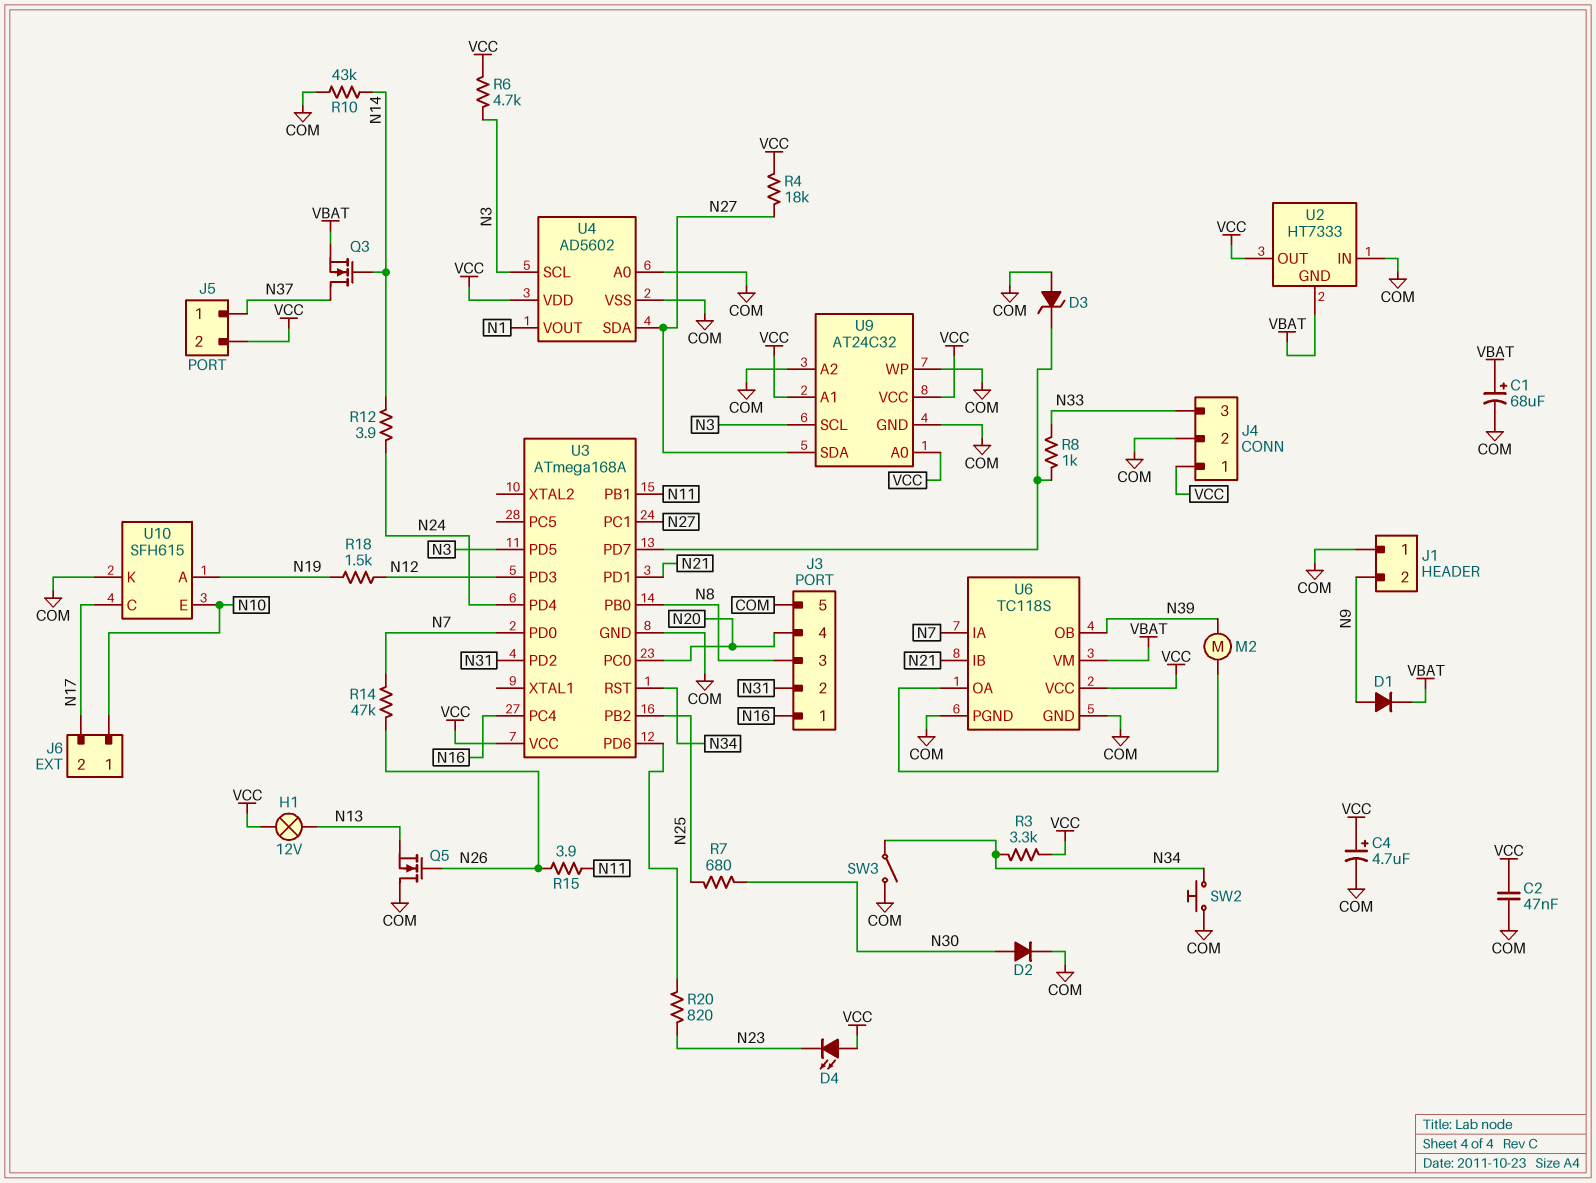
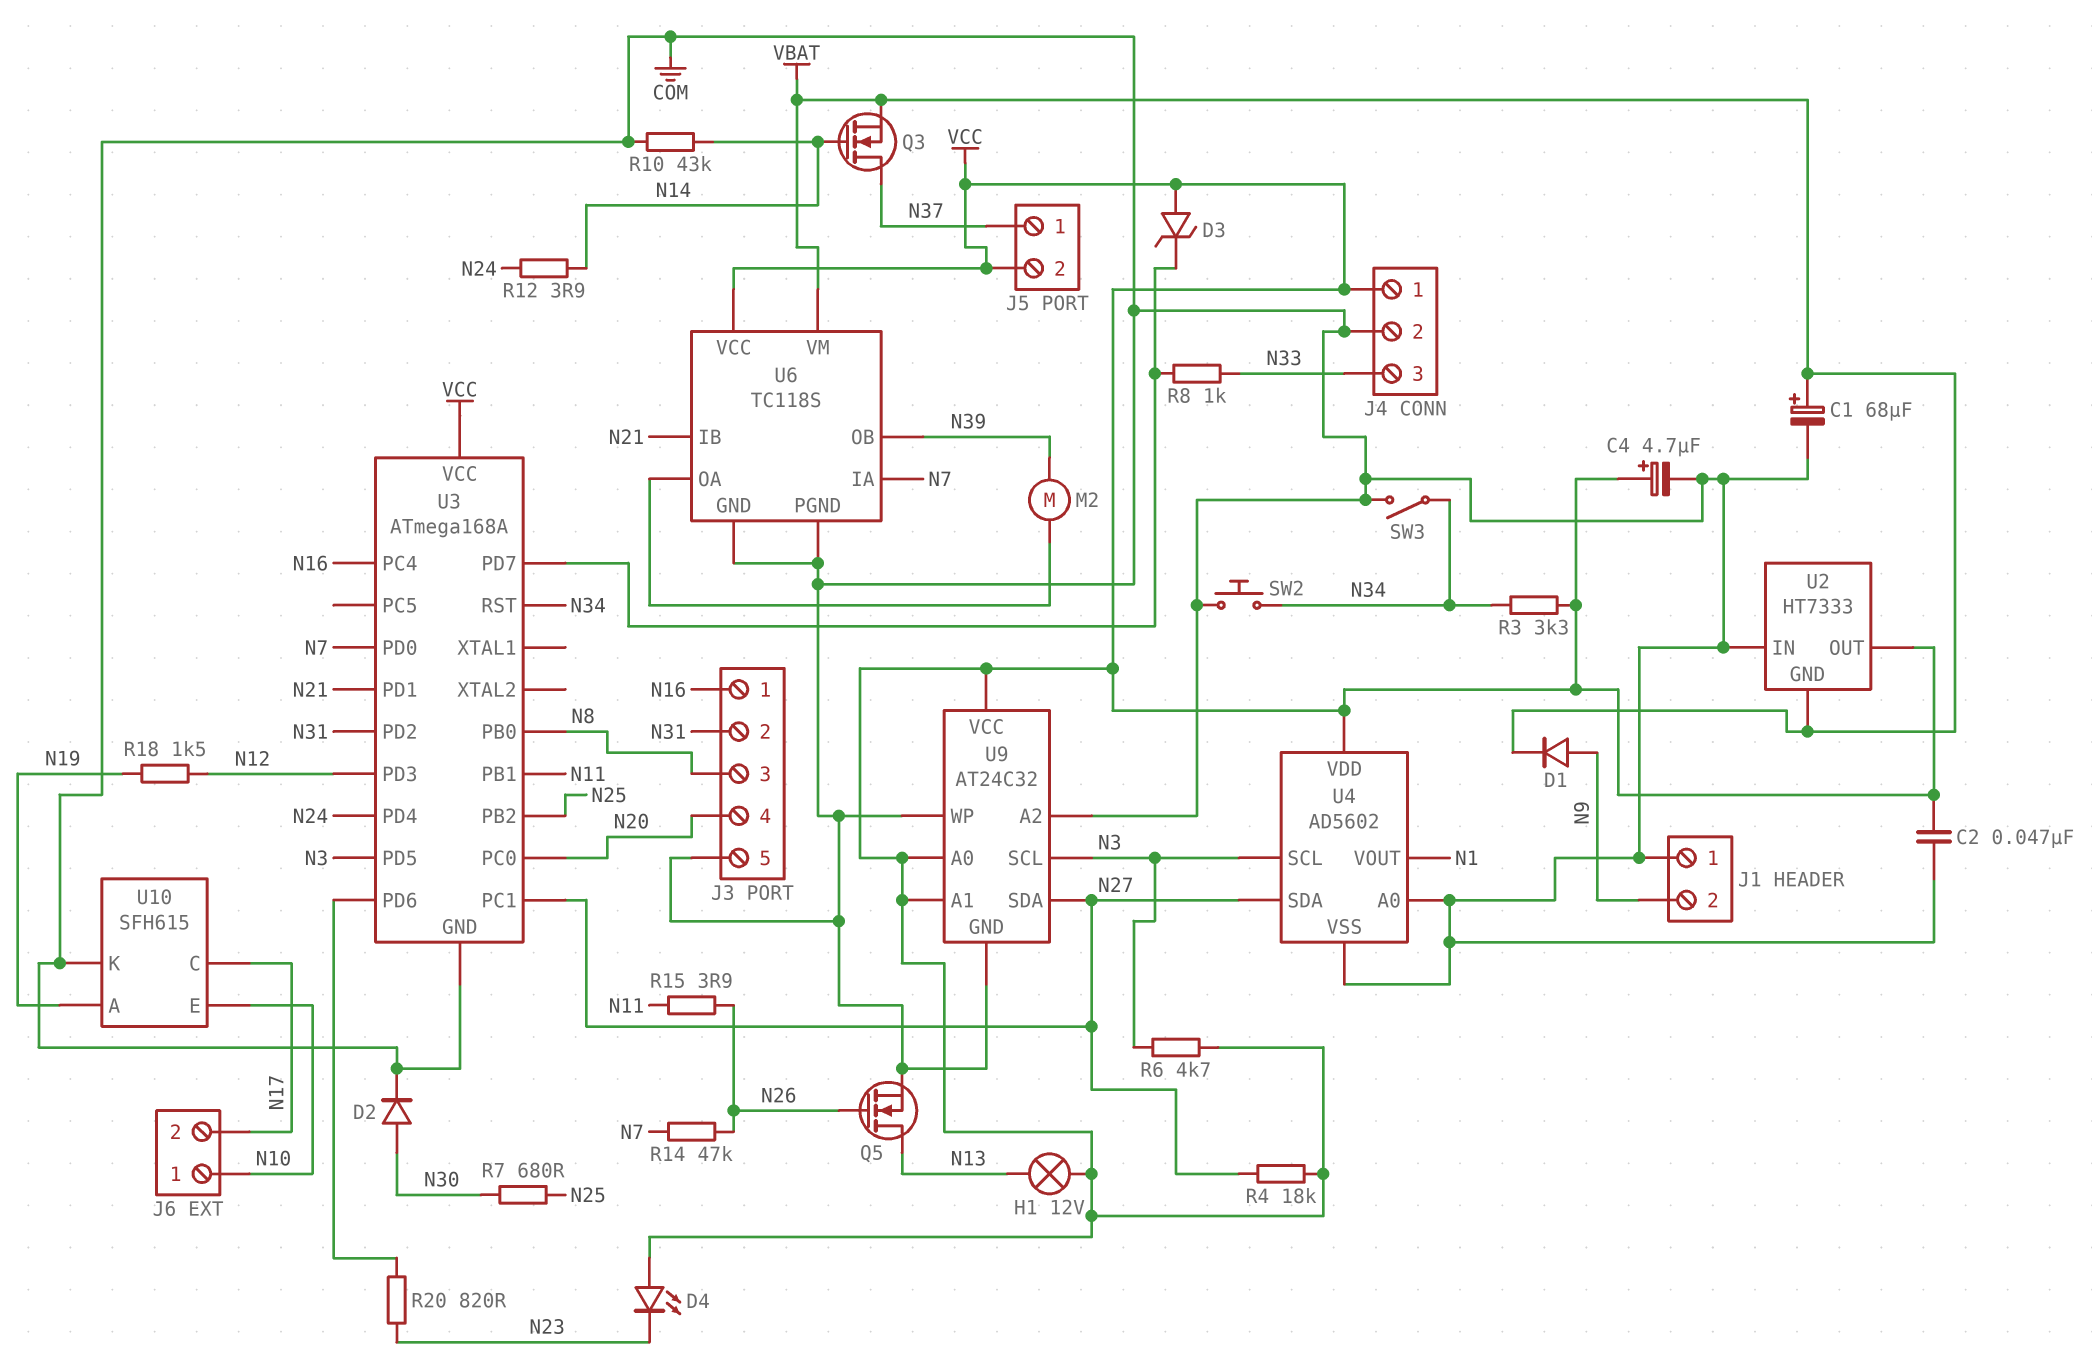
D3: zener (A COM, K U3/PD7) -> zener (A VCC, K U3/PD7)
Q5: NMOS (G N26, D COM, S N13) -> NMOS (G N26, D N13, S COM)

